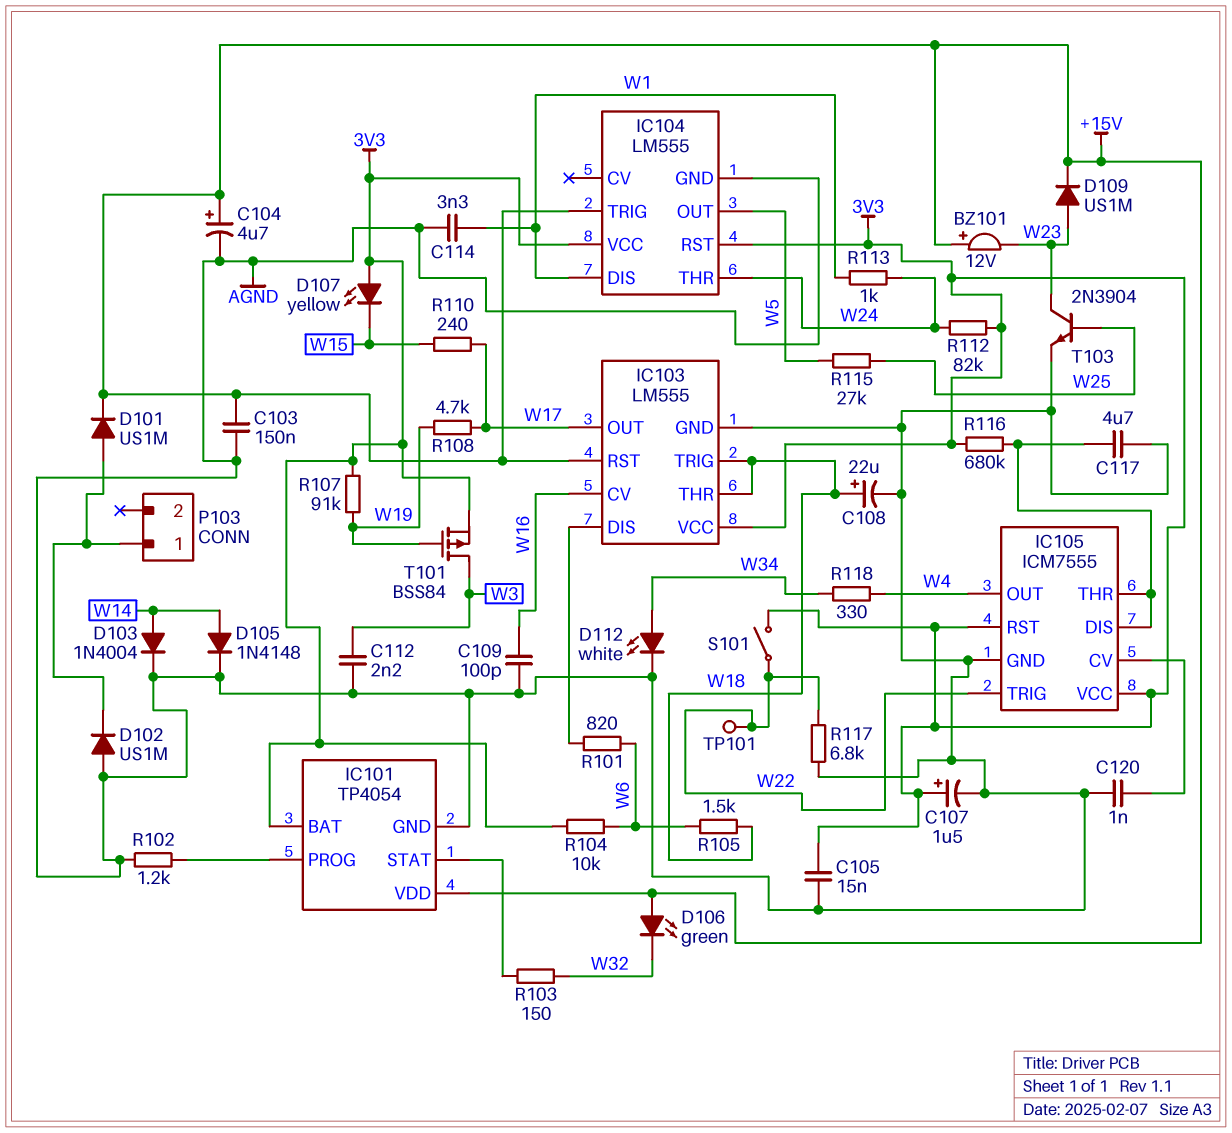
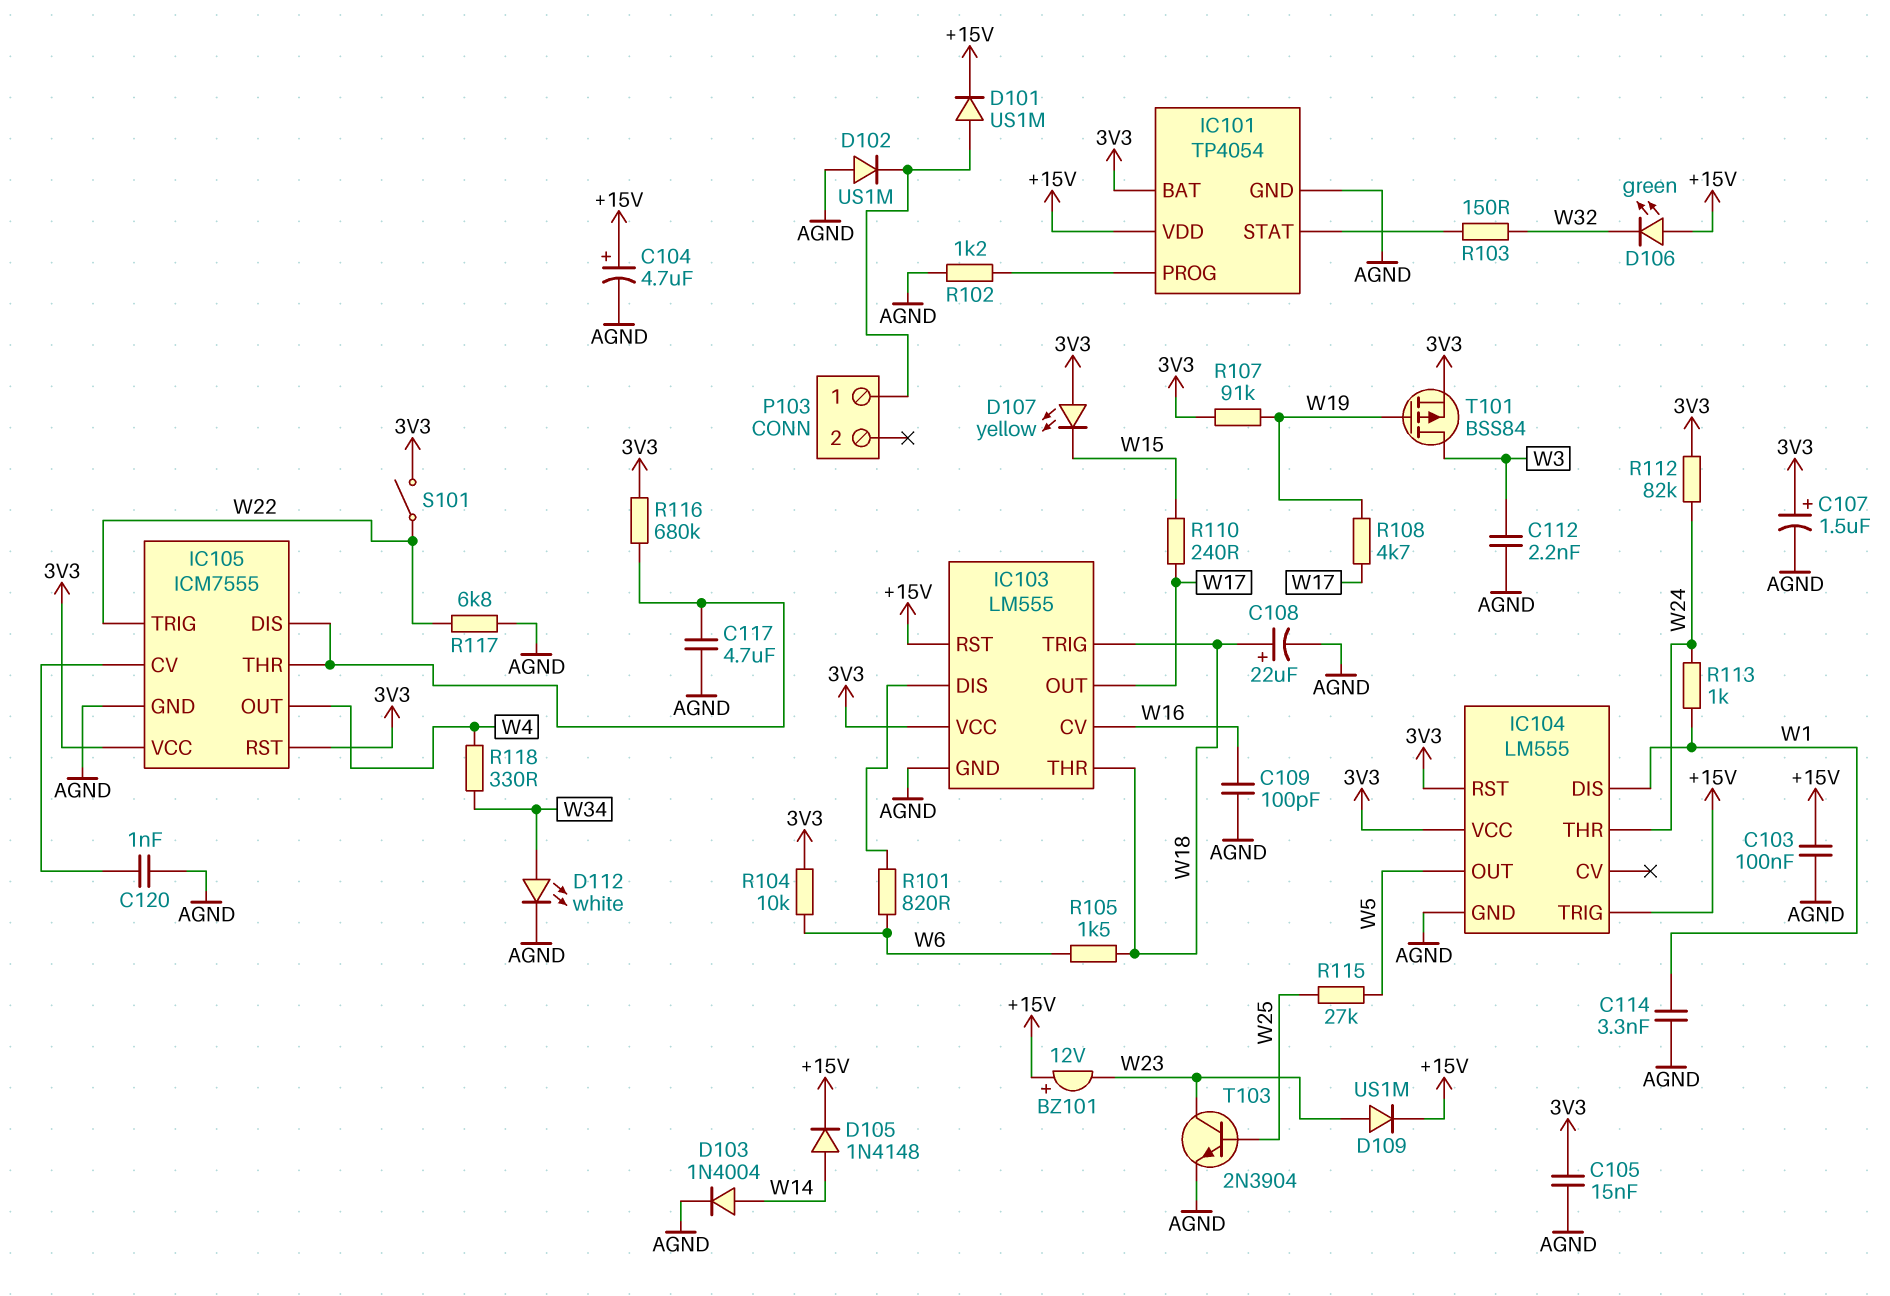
C103: 150nF (+15V, AGND) -> 100nF (+15V, AGND)
D105: diode 1N4148 (A W14, K AGND) -> diode 1N4148 (A W14, K +15V)
TP101: test point (W22) -> none

